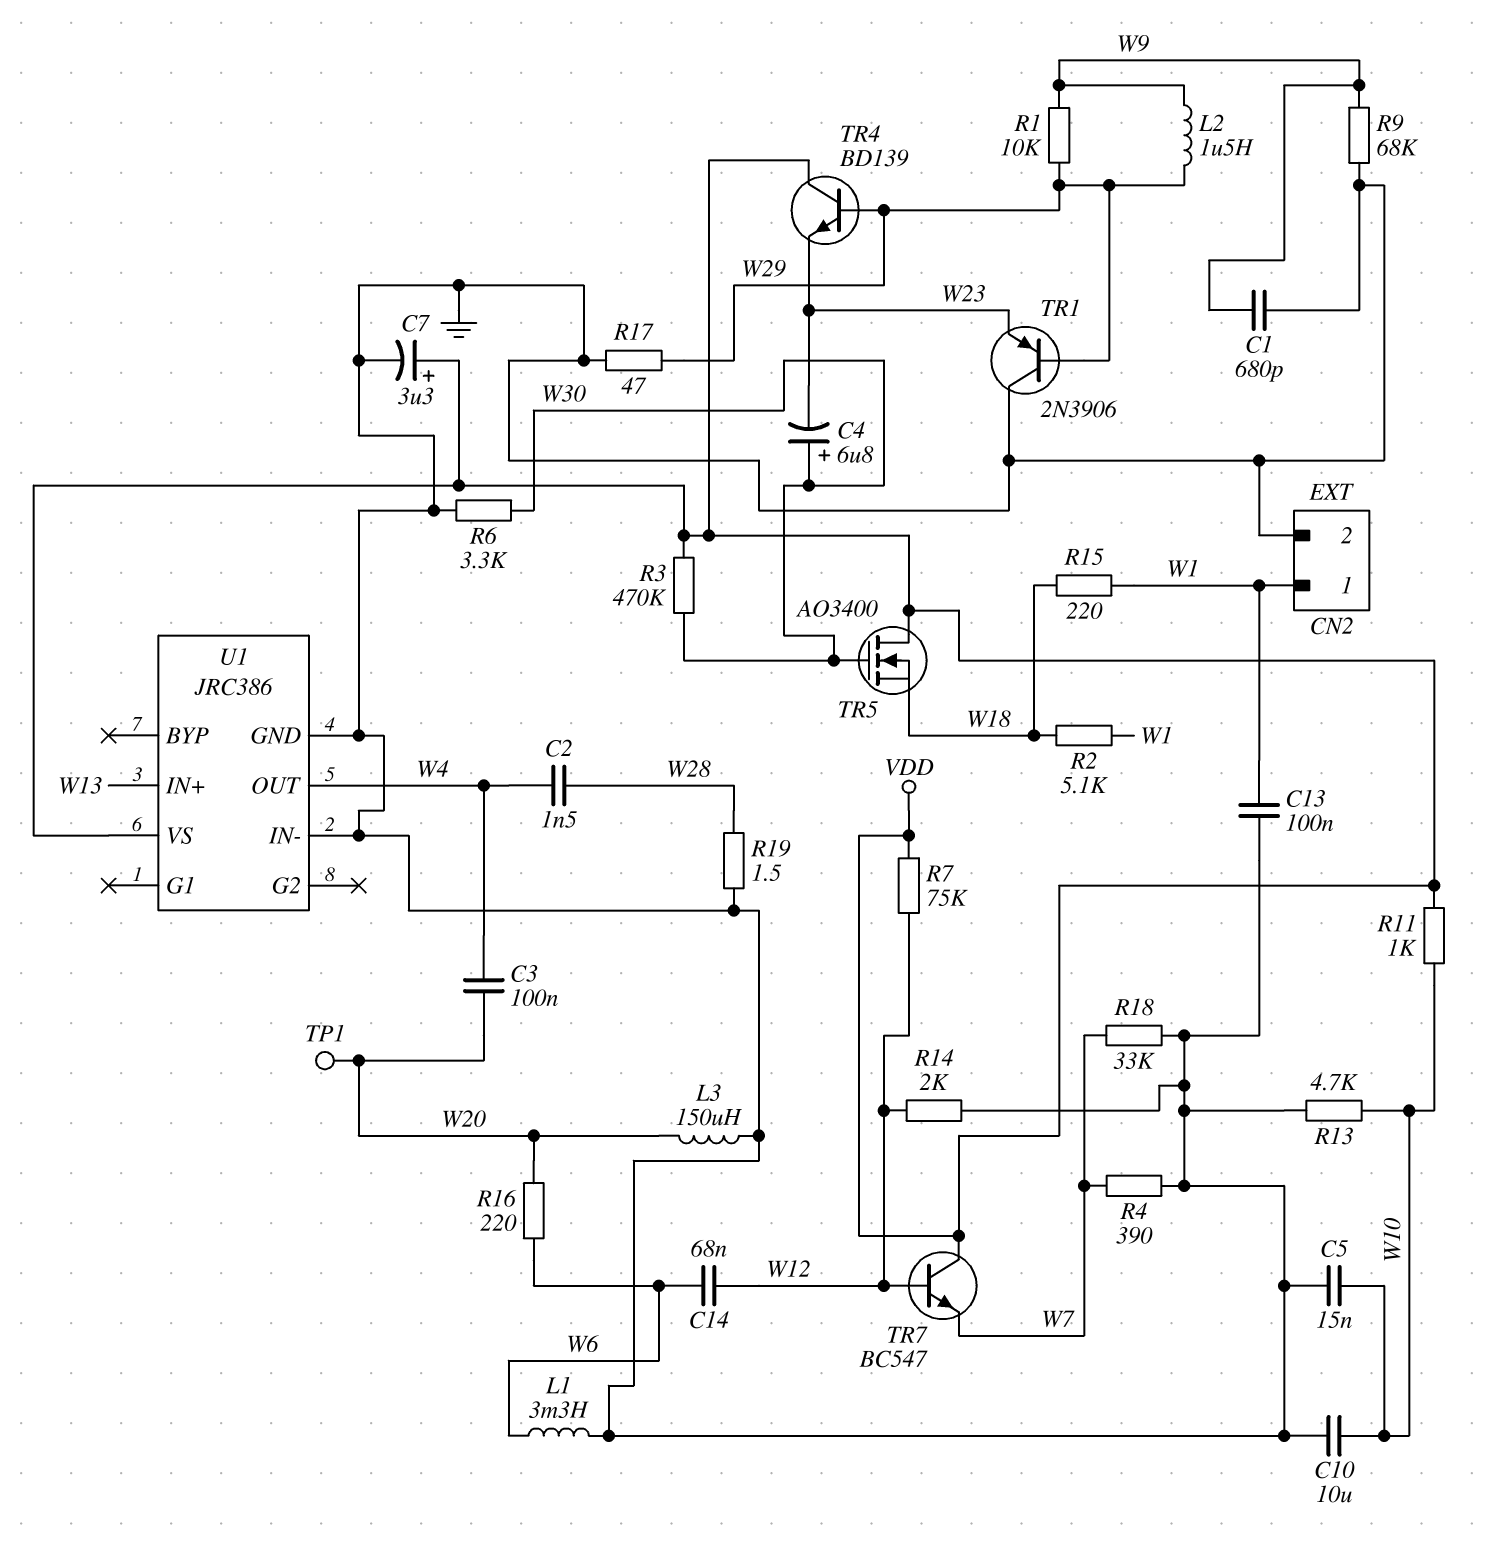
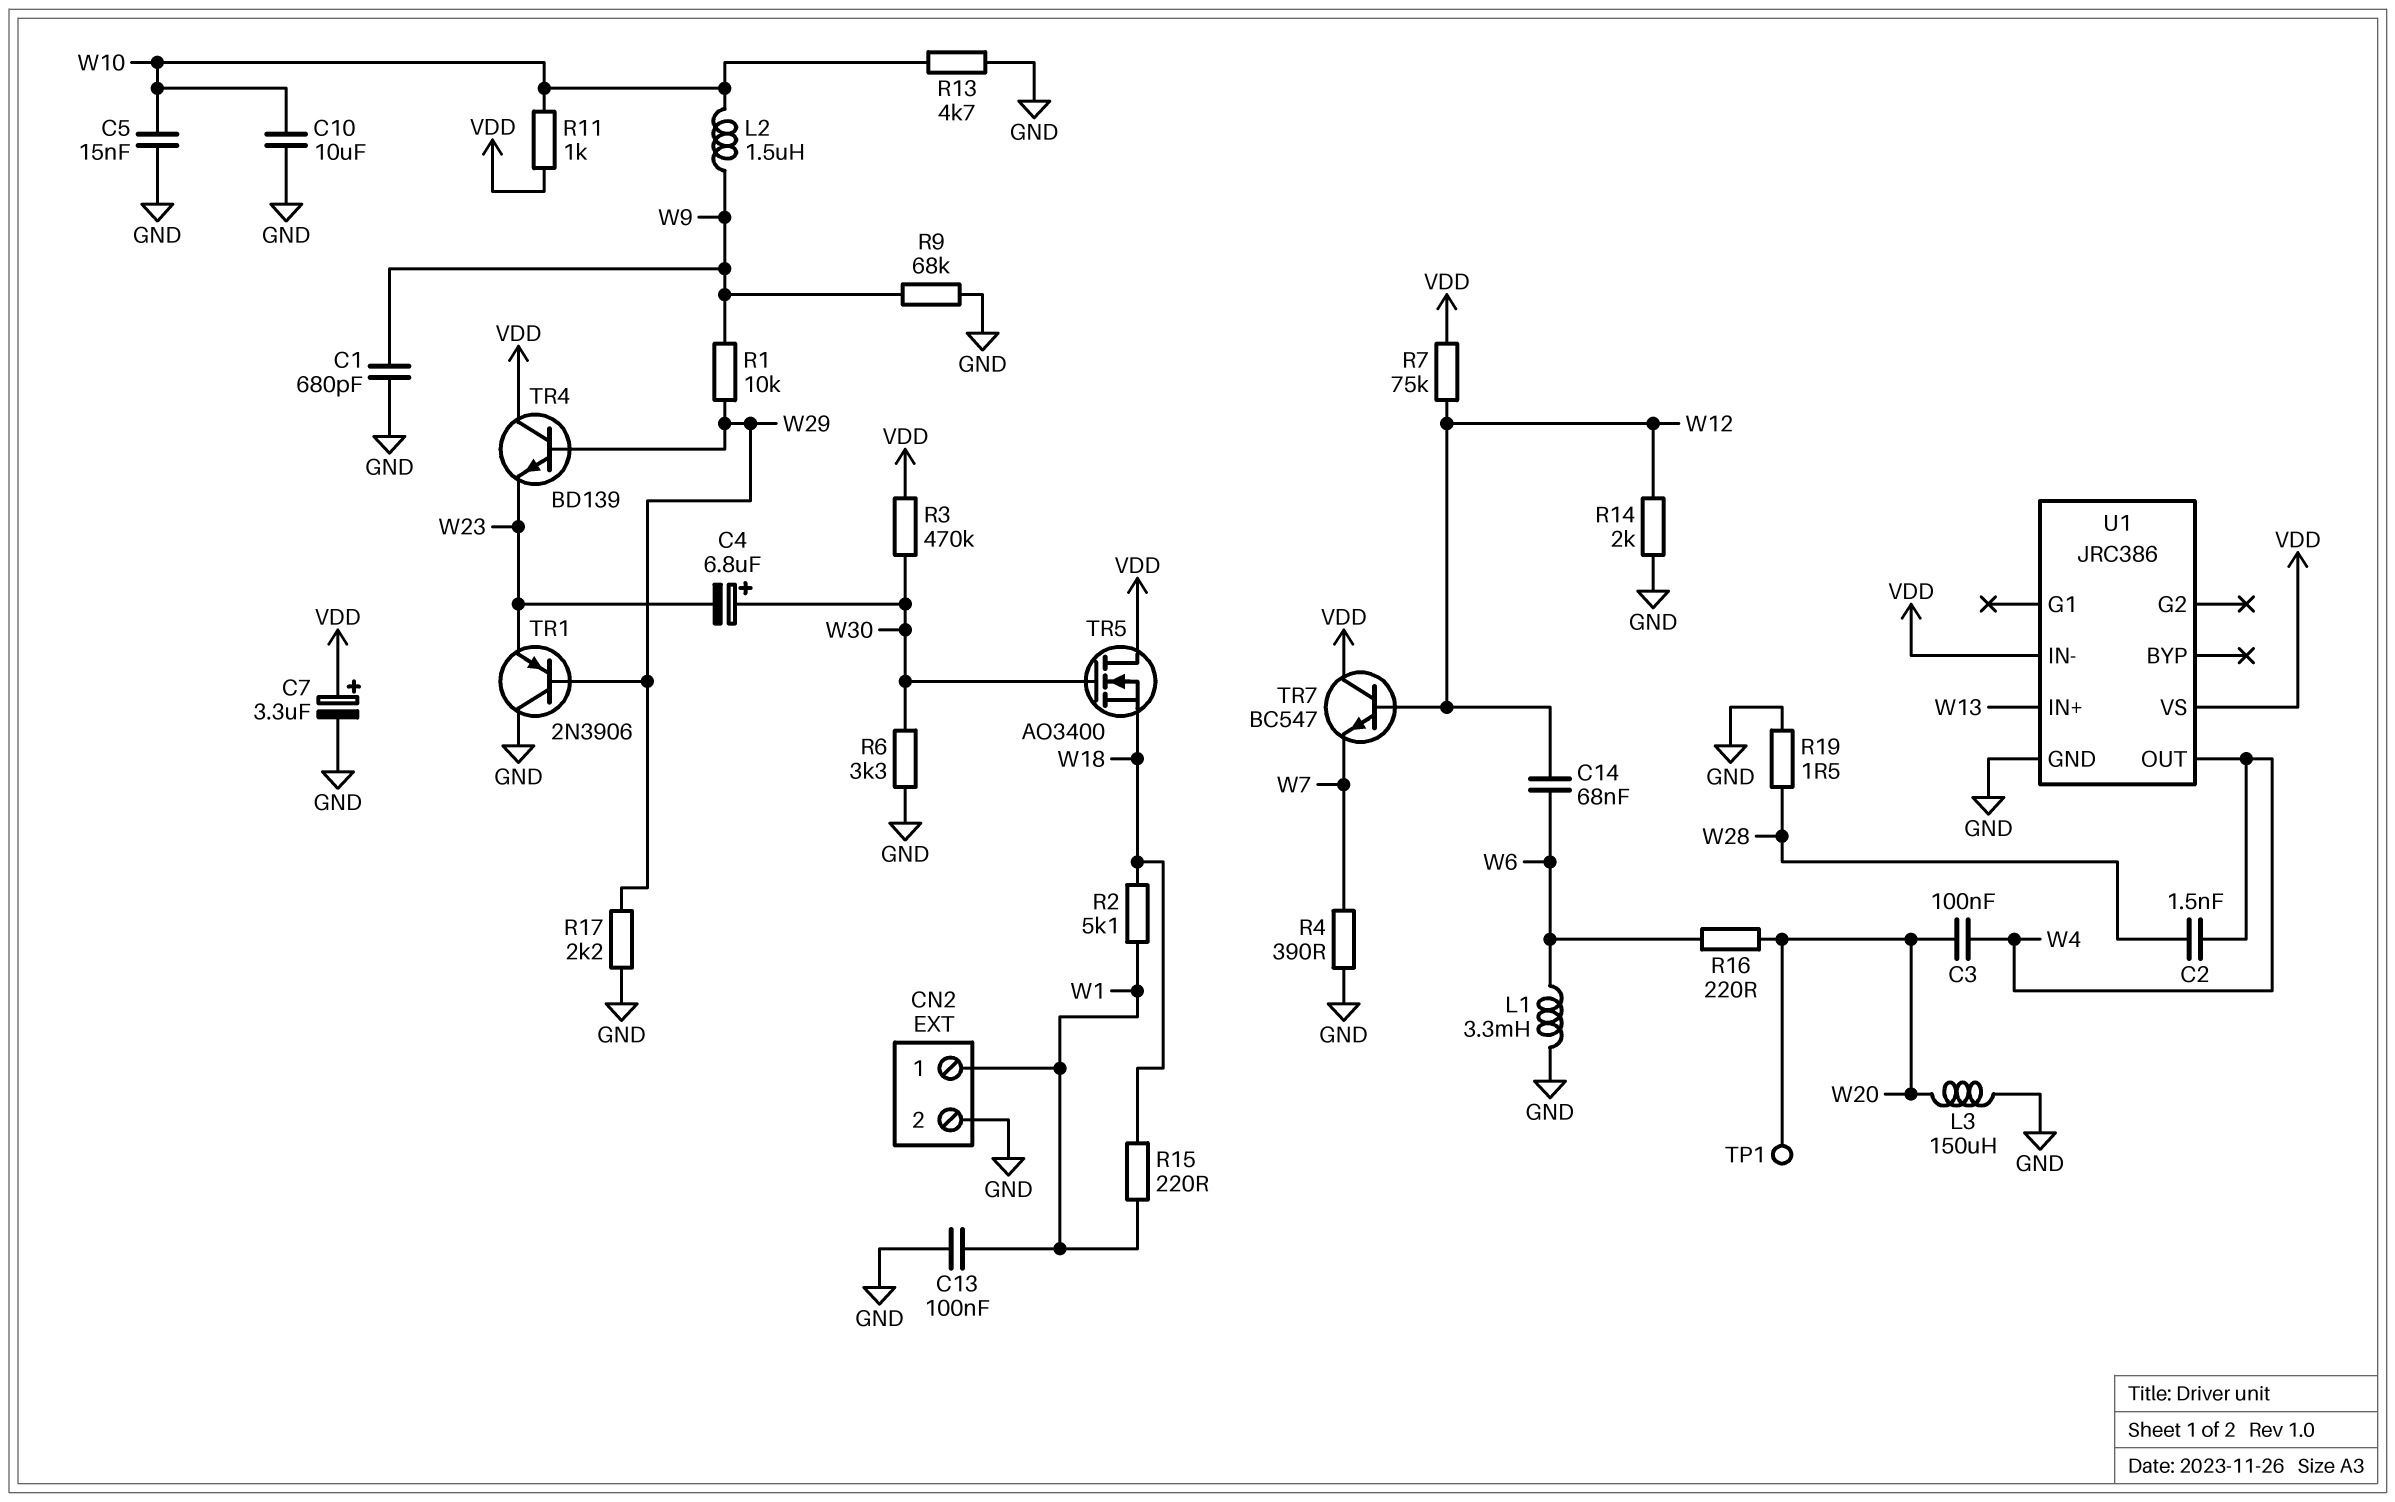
L2: 1.5uH (W9, W29) -> 1.5uH (W9, W10)
R17: 47 (GND, W29) -> 2.2k (GND, W29)
R18: 33k (GND, W7) -> none
U1 pin IN-: GND -> VDD

